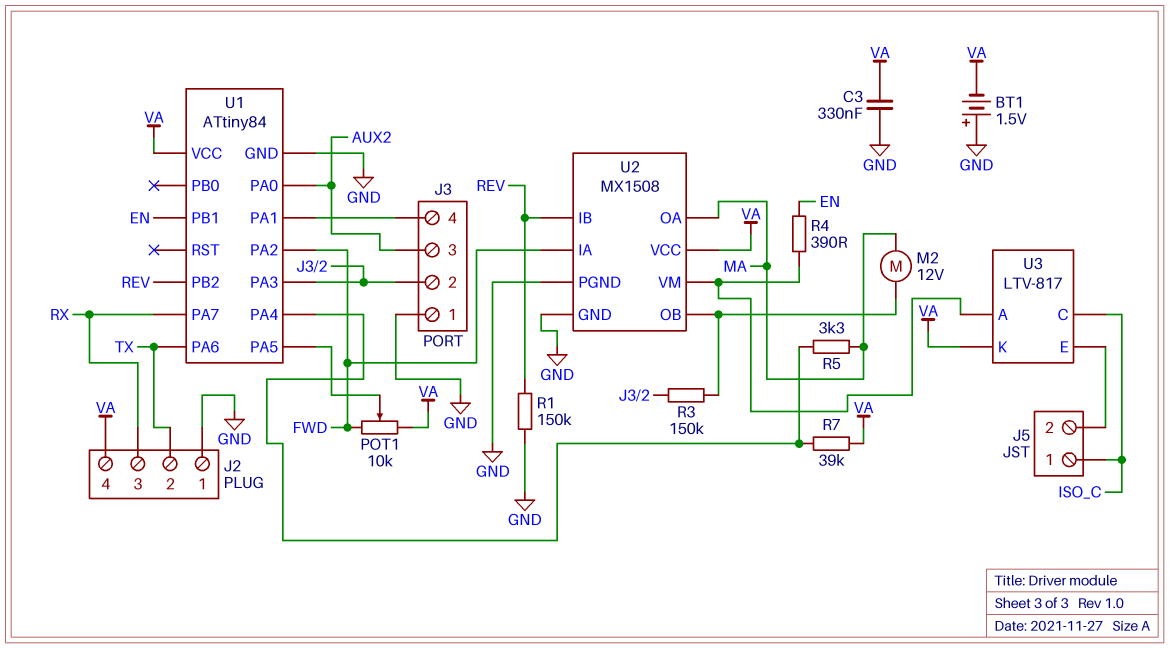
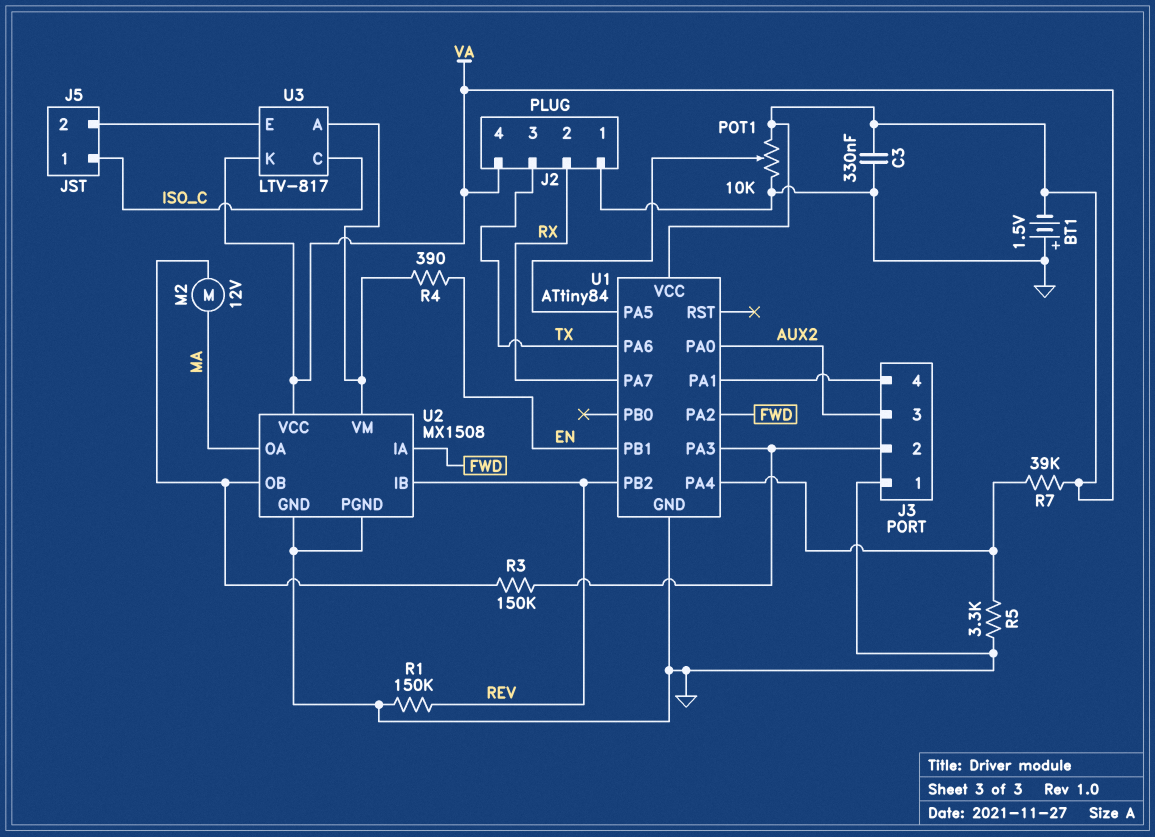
J2 pin 2: TX -> RX
J2 pin 3: RX -> TX
POT1: 10k (FWD, VA, wiper U1/PA5) -> 10k (GND, VA, wiper U1/PA5)
R5: 3.3k (MA, U1/PA4) -> 3.3k (GND, U1/PA4)

